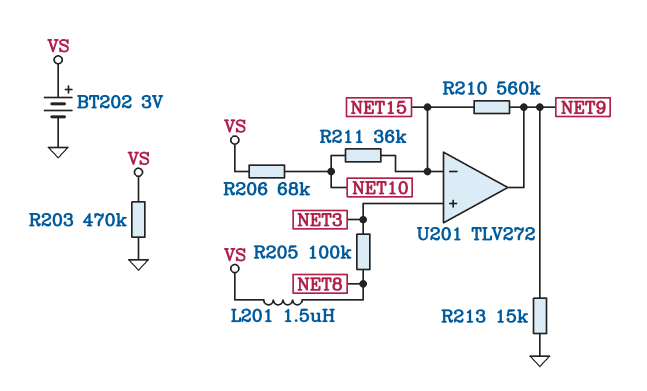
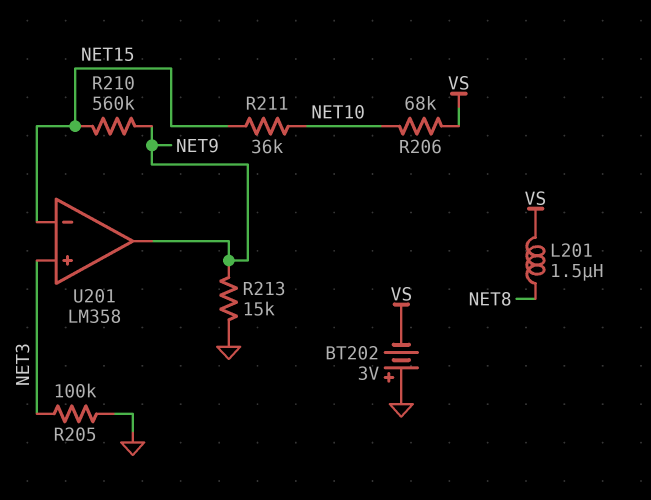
BT202: 3V (plus VS, minus GND) -> 3V (plus GND, minus VS)
R203: 470k (GND, VS) -> none
R205: 100k (NET3, NET8) -> 100k (GND, NET3)
U201: TLV272 -> LM358

